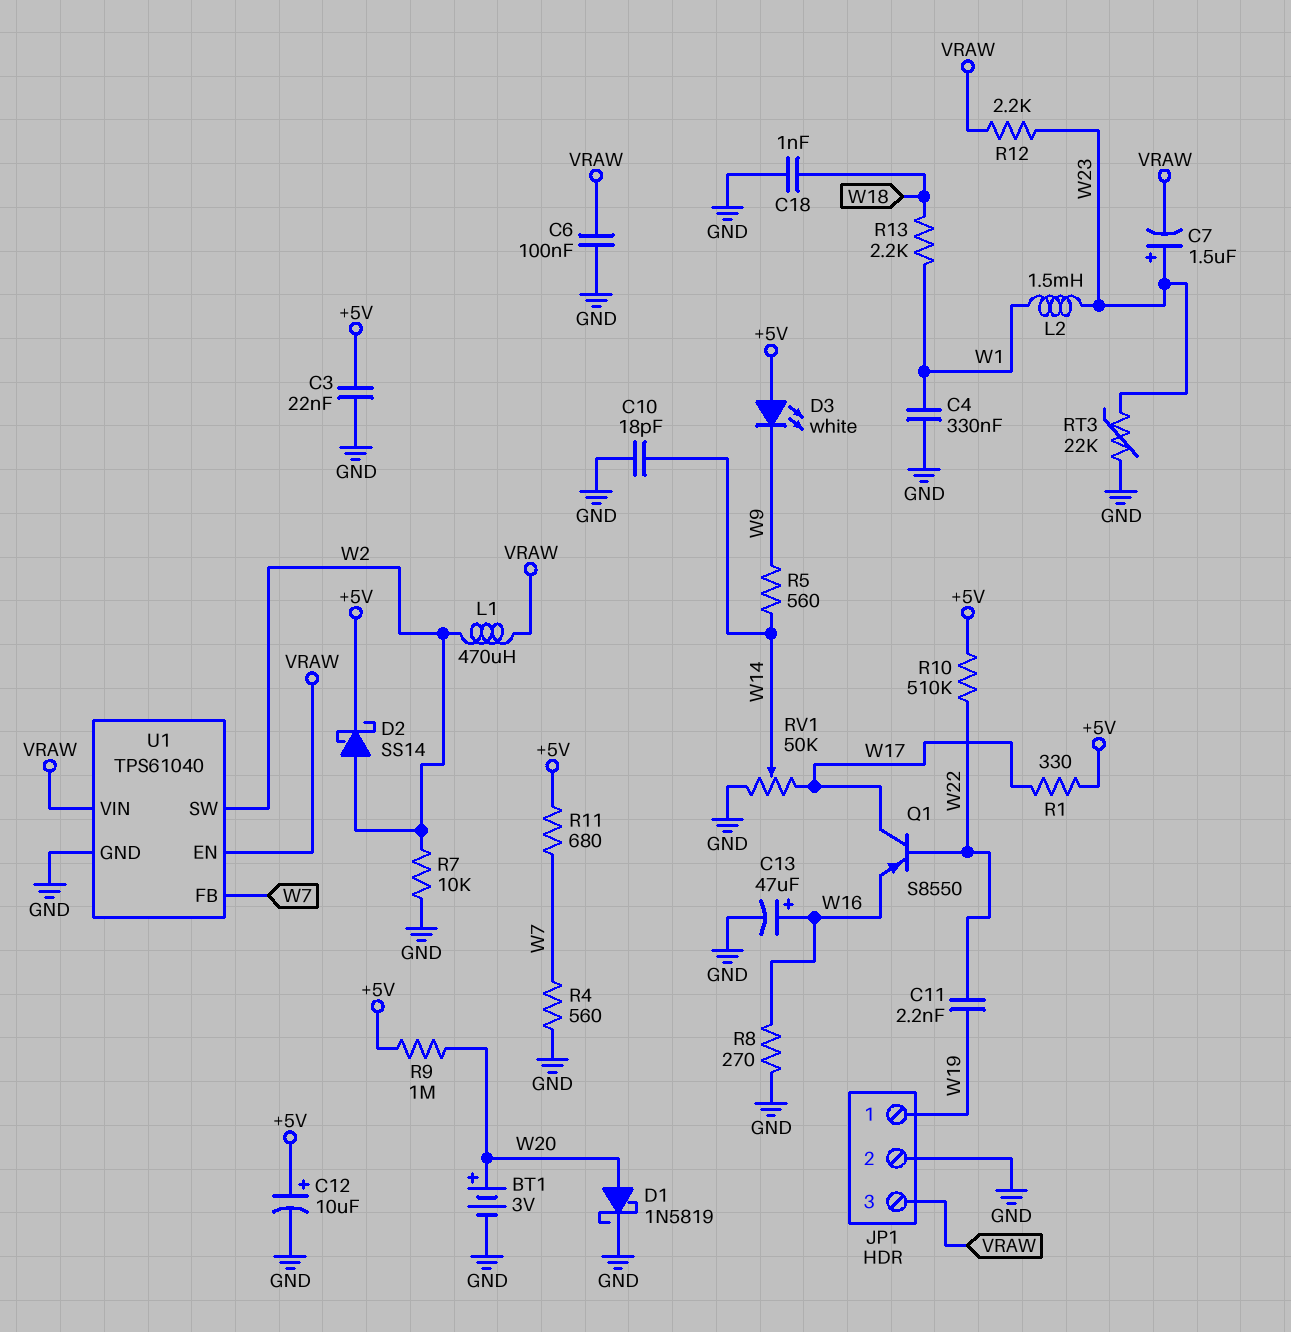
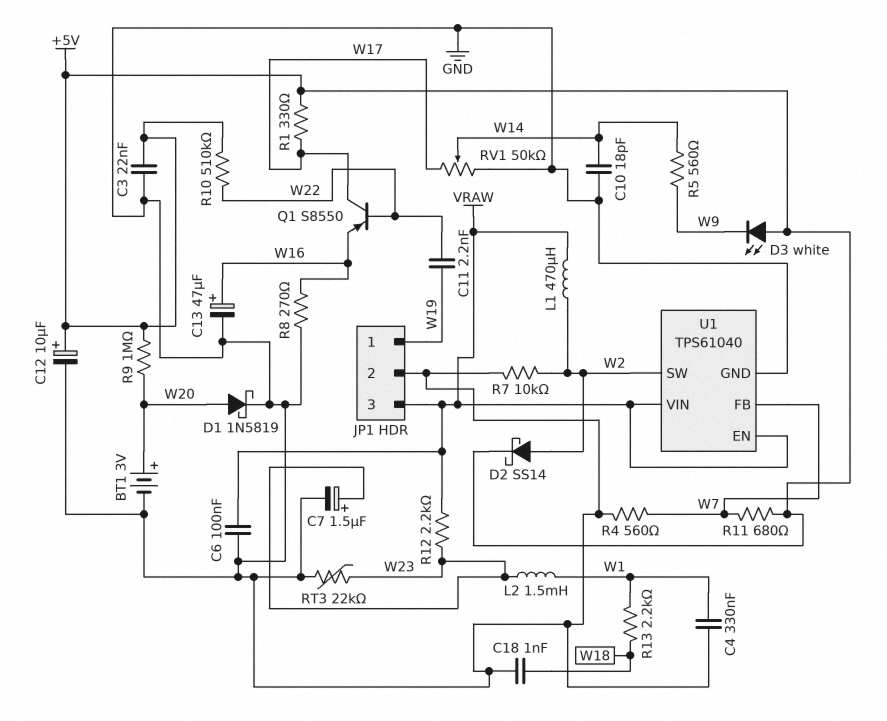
C7: 1.5uF (plus W23, minus VRAW) -> 1.5uF (plus W23, minus GND)

